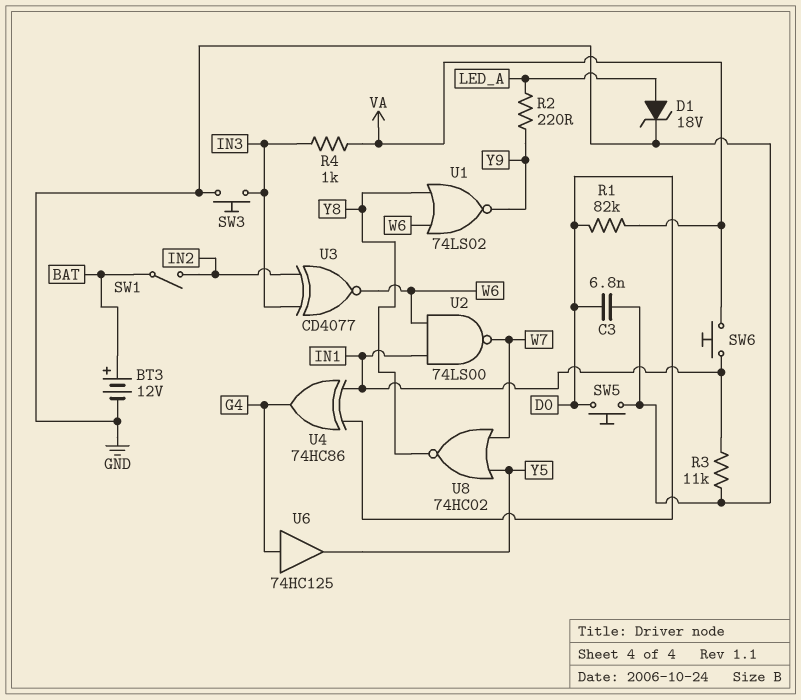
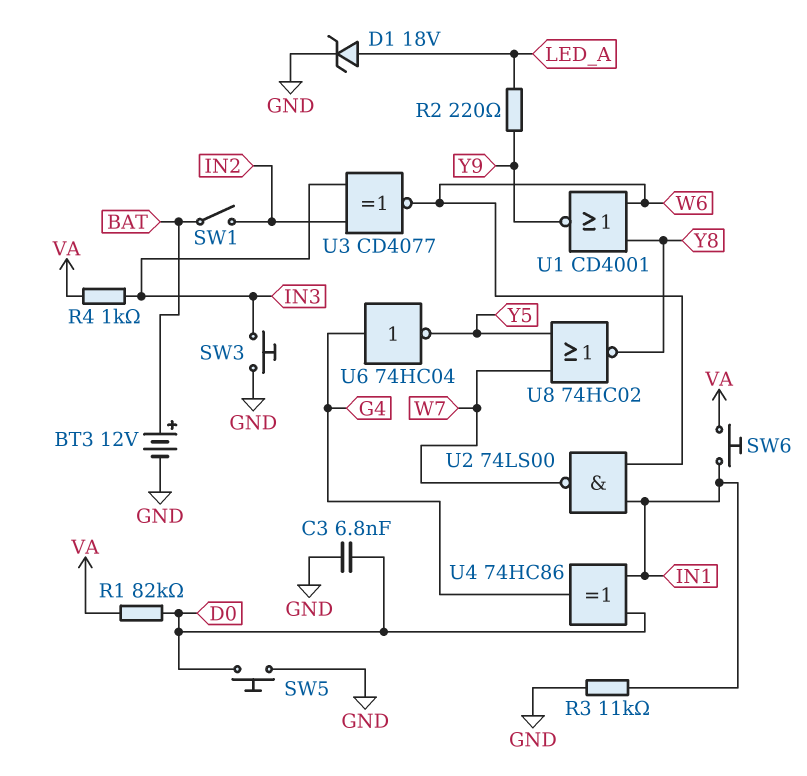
U1: NOR 74LS02 (in W6, in Y8, out Y9) -> NOR CD4001 (in W6, in Y8, out Y9)
U6: buffer 74HC125 (in G4, out Y5) -> NOT 74HC04 (in G4, out Y5)

